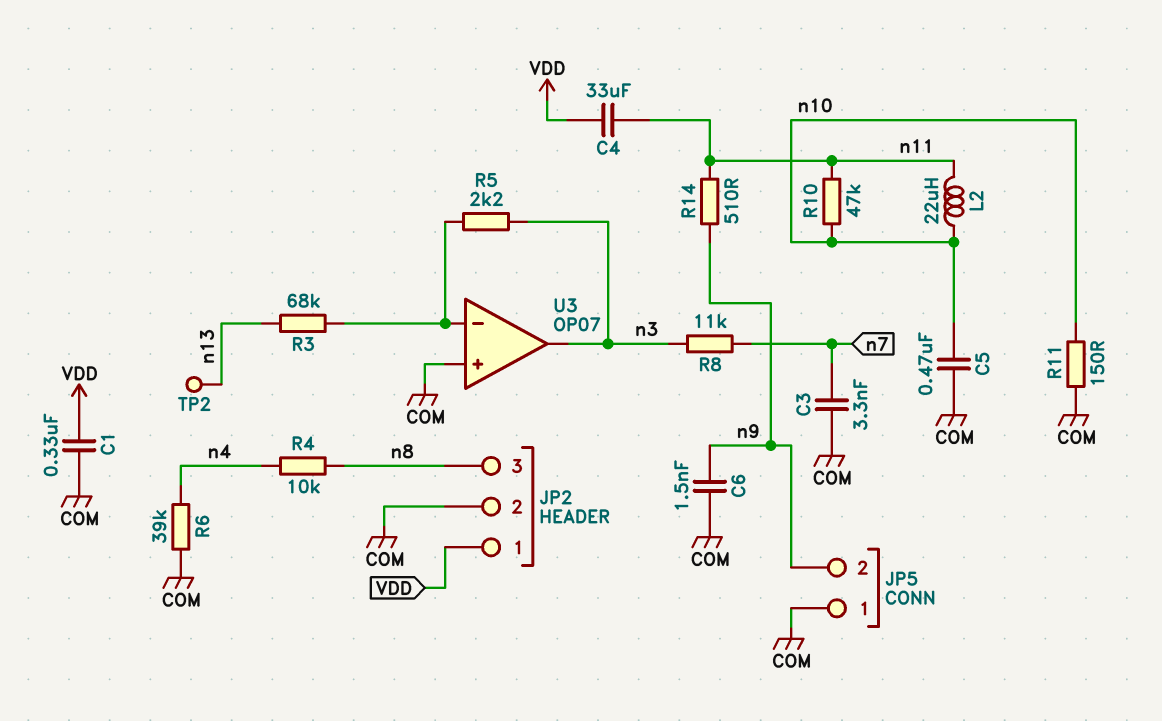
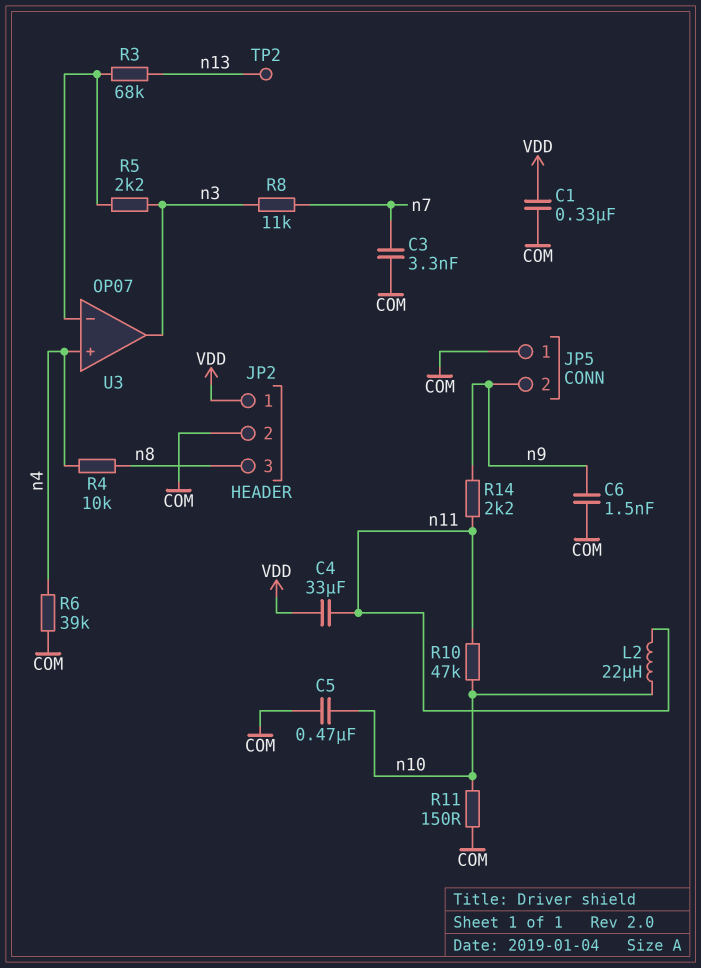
R14: 510 (n9, n11) -> 2.2k (n9, n11)
U3 pin in+: COM -> n4

